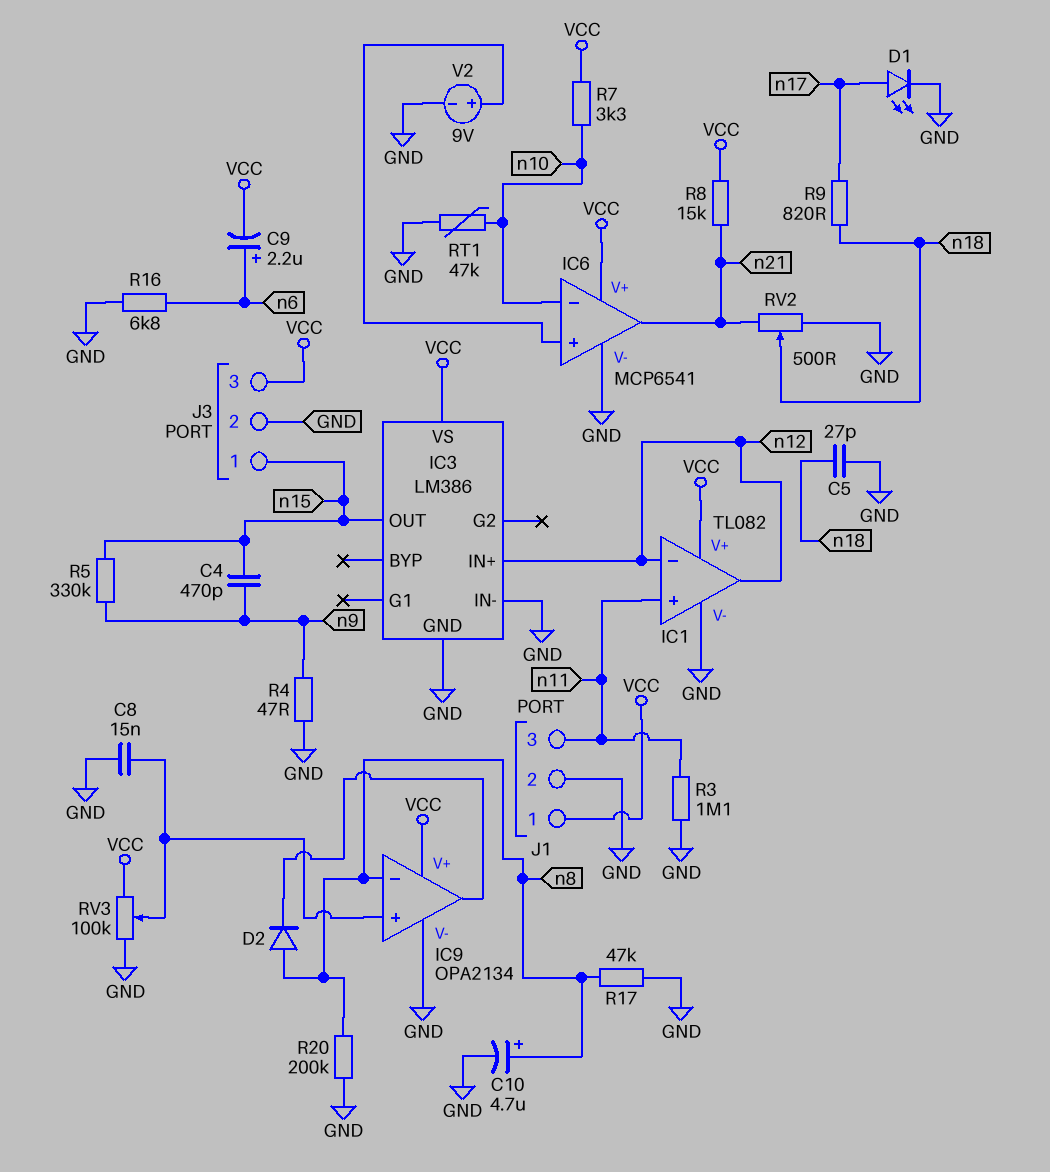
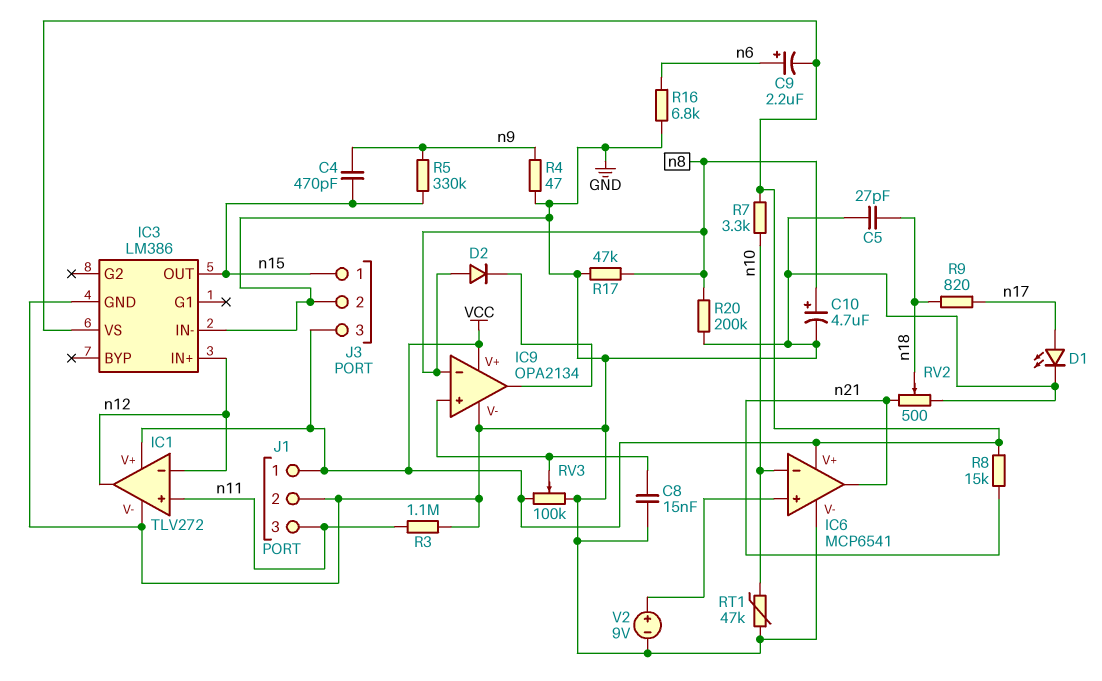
IC1: TL082 -> TLV272

